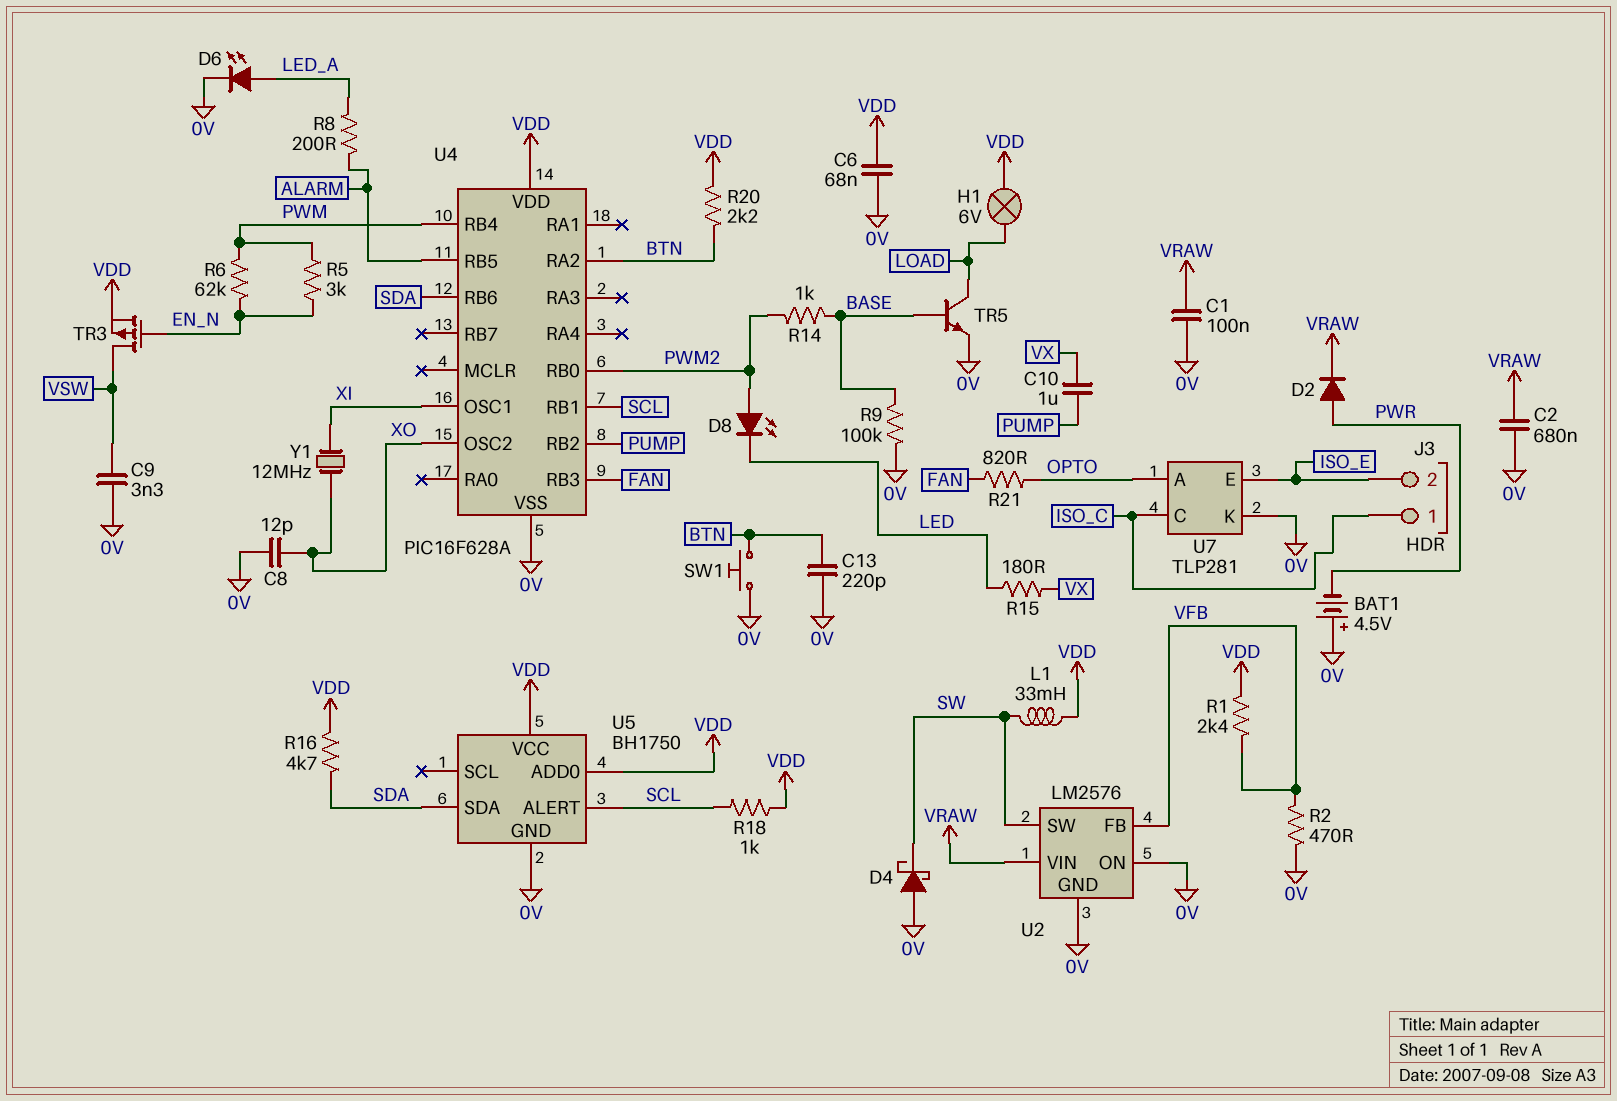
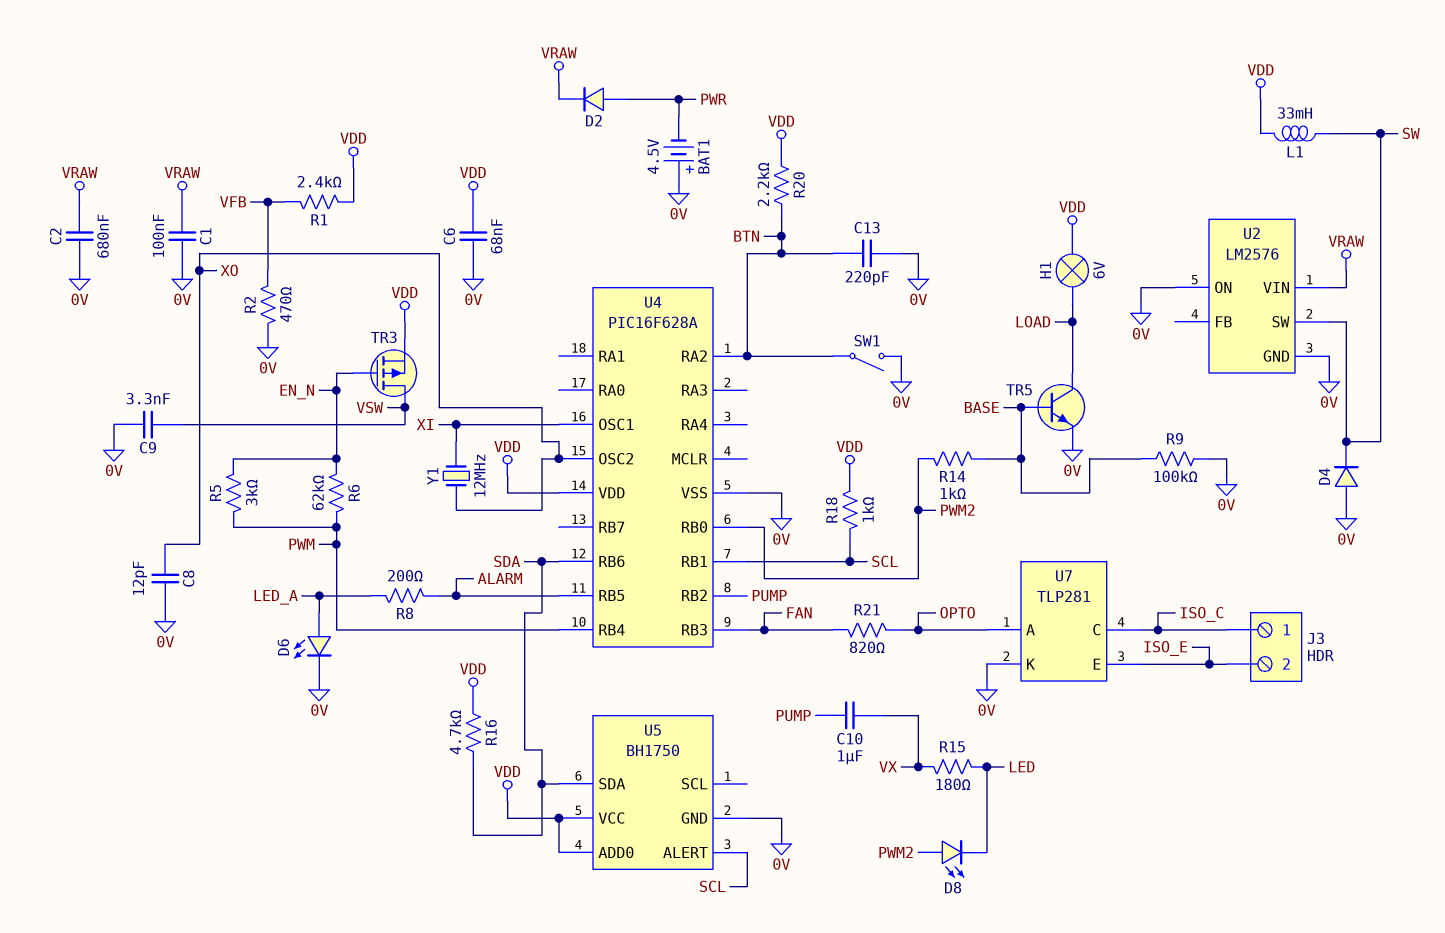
D4: schottky (A 0V, K SW) -> diode (A 0V, K SW)
SW1: button (0V, BTN) -> switch (0V, BTN)
U2 pin FB: VFB -> none

